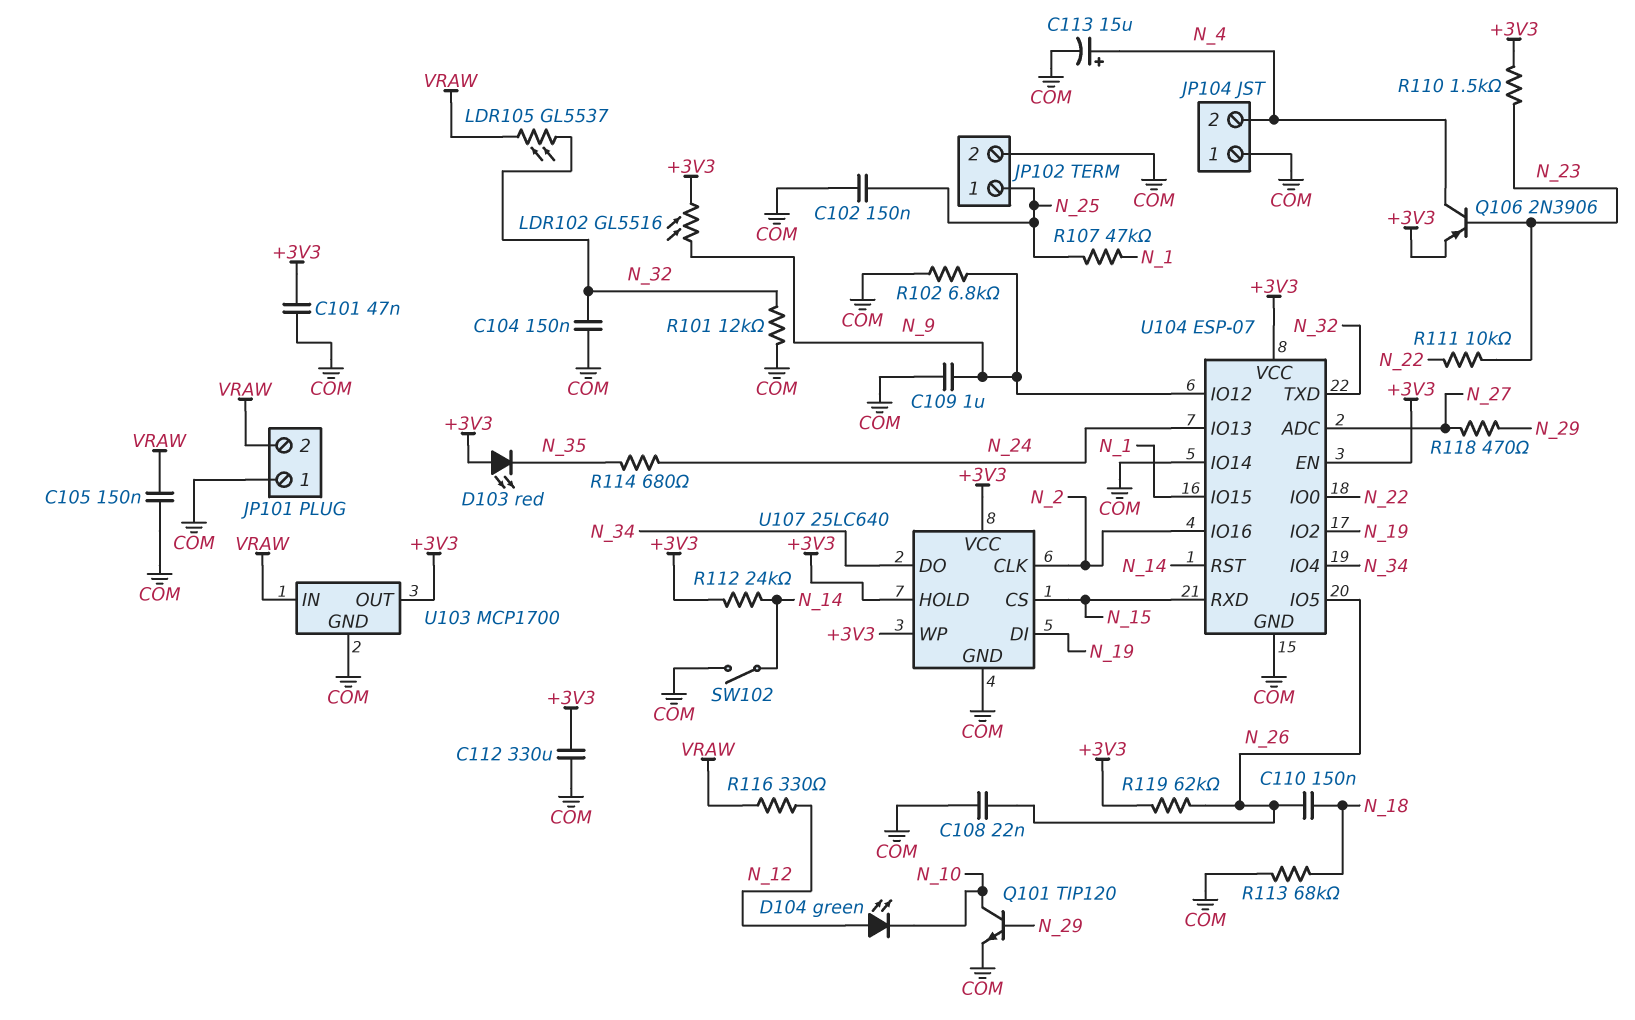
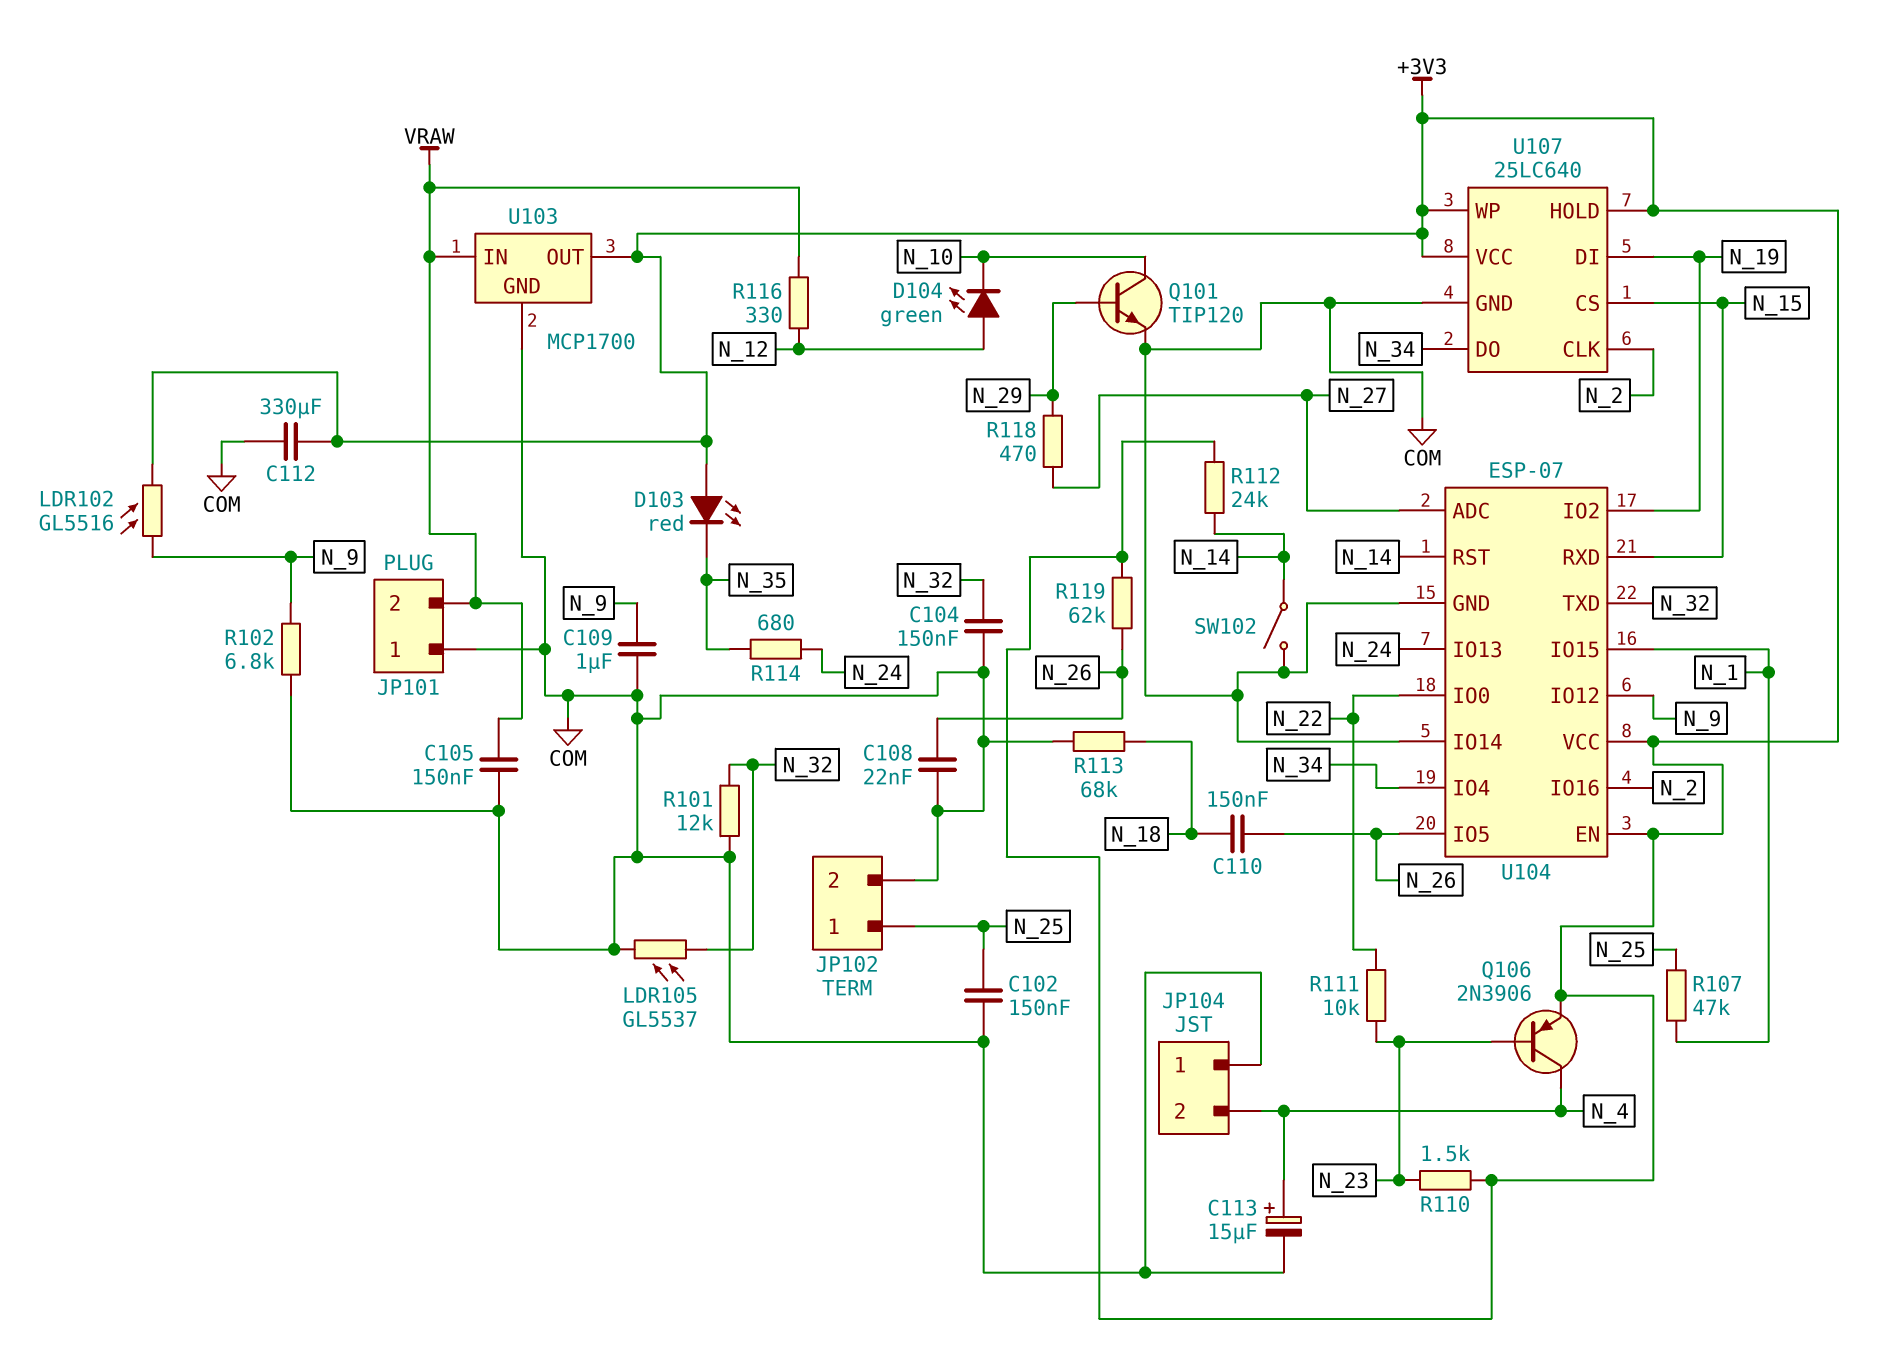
C101: 47nF (+3V3, COM) -> none
LDR105: GL5537 (N_32, VRAW) -> GL5537 (COM, N_32)

